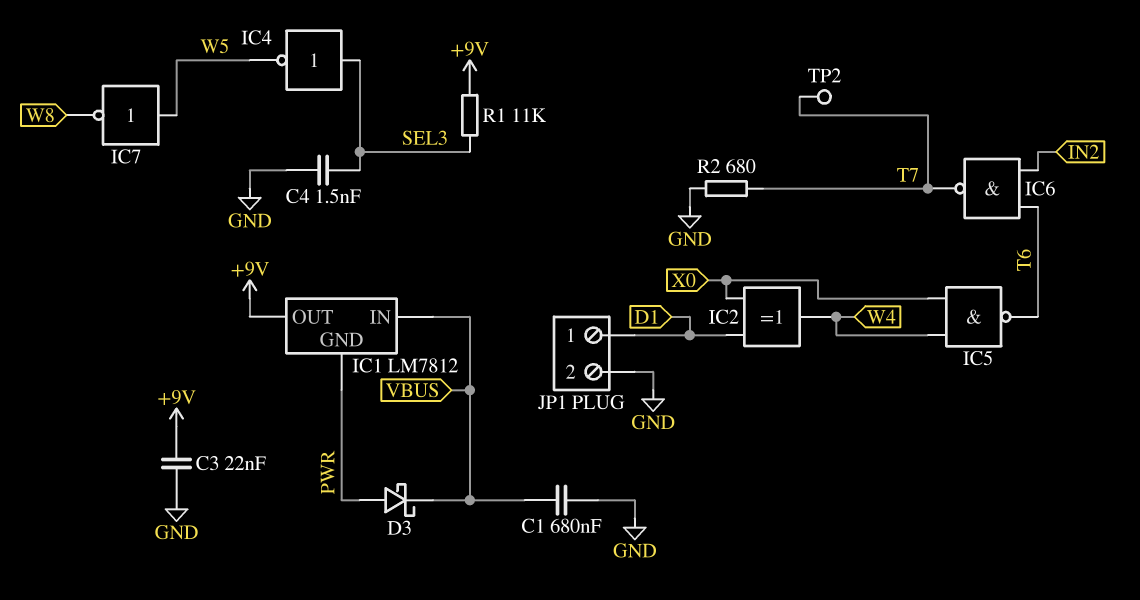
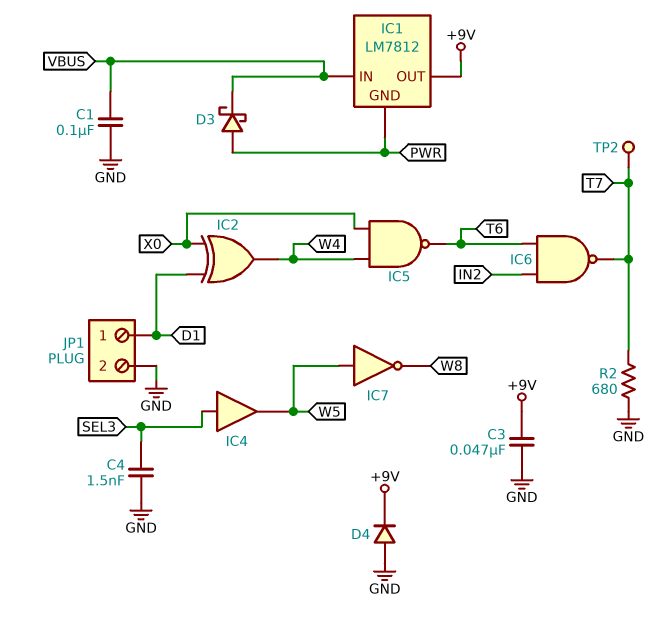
C1: 680nF (GND, VBUS) -> 100nF (GND, VBUS)
C3: 22nF (+9V, GND) -> 47nF (+9V, GND)
D4: none -> diode (A GND, K +9V)
IC4: NOT (in SEL3, out W5) -> buffer (in SEL3, out W5)
R1: 11k (+9V, SEL3) -> none

